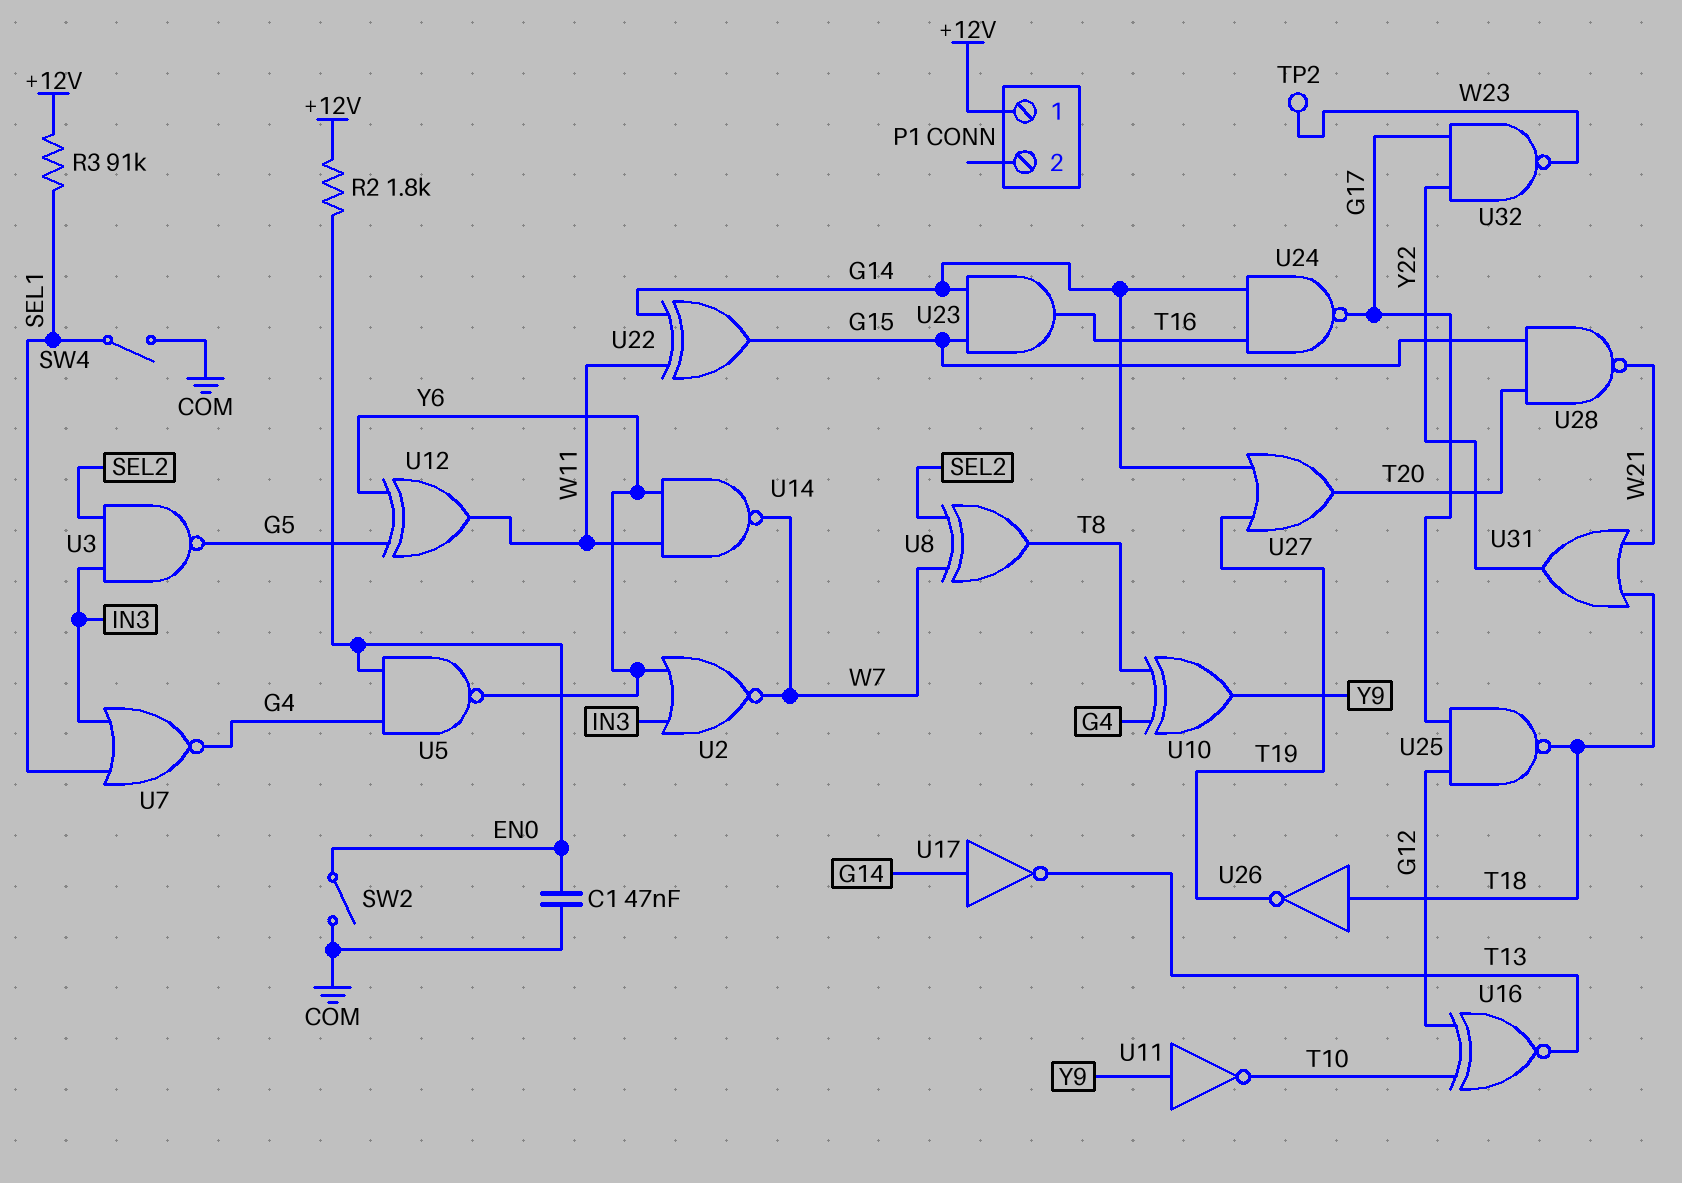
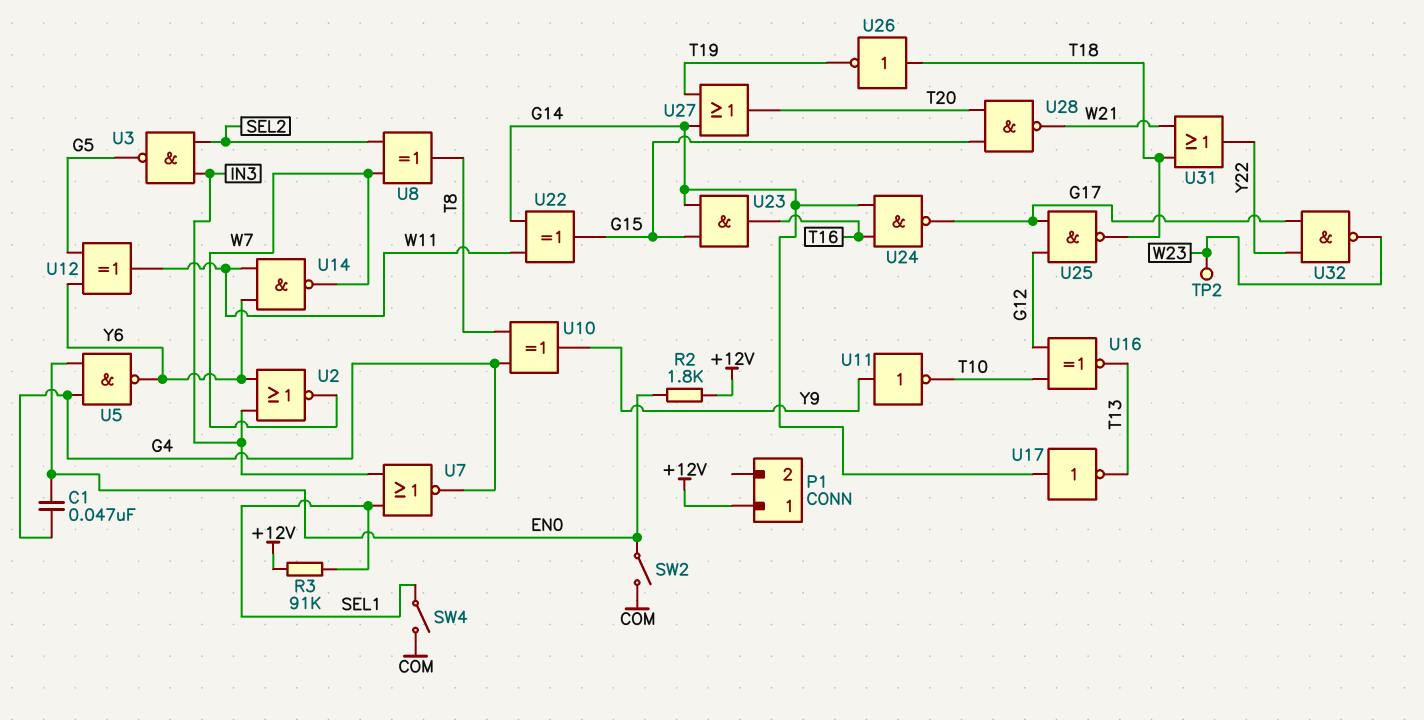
C1: 47nF (COM, EN0) -> 47nF (EN0, G4)

